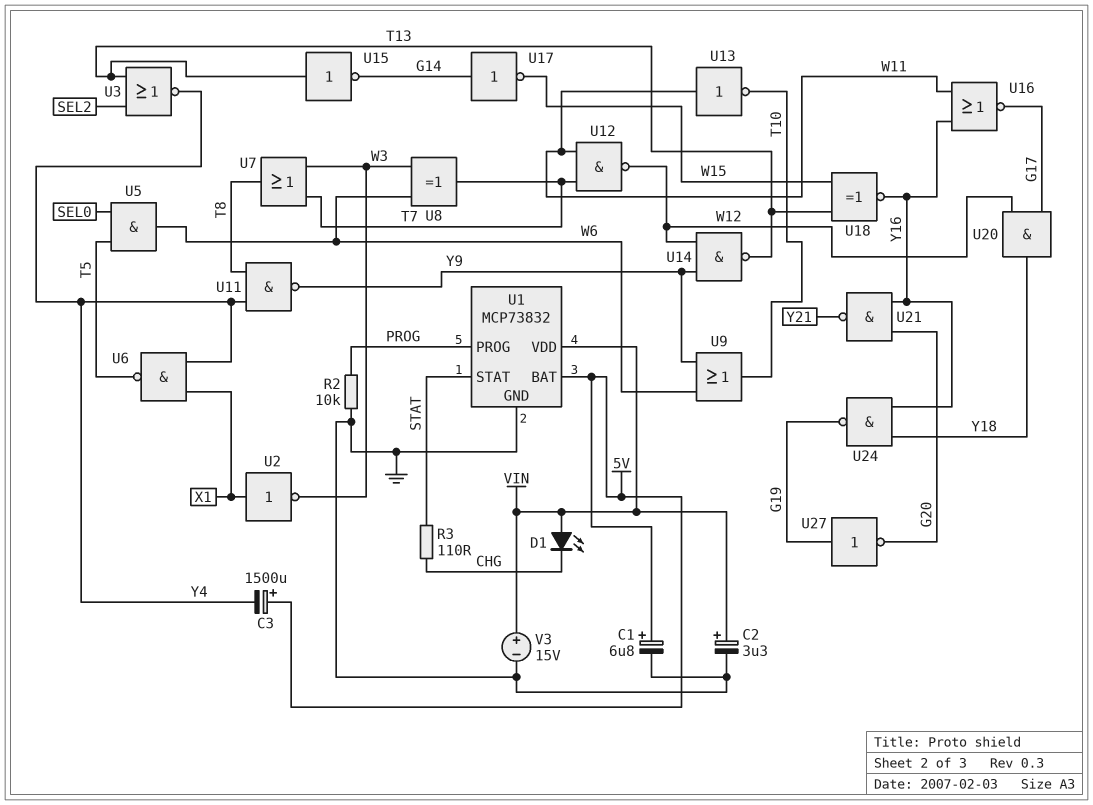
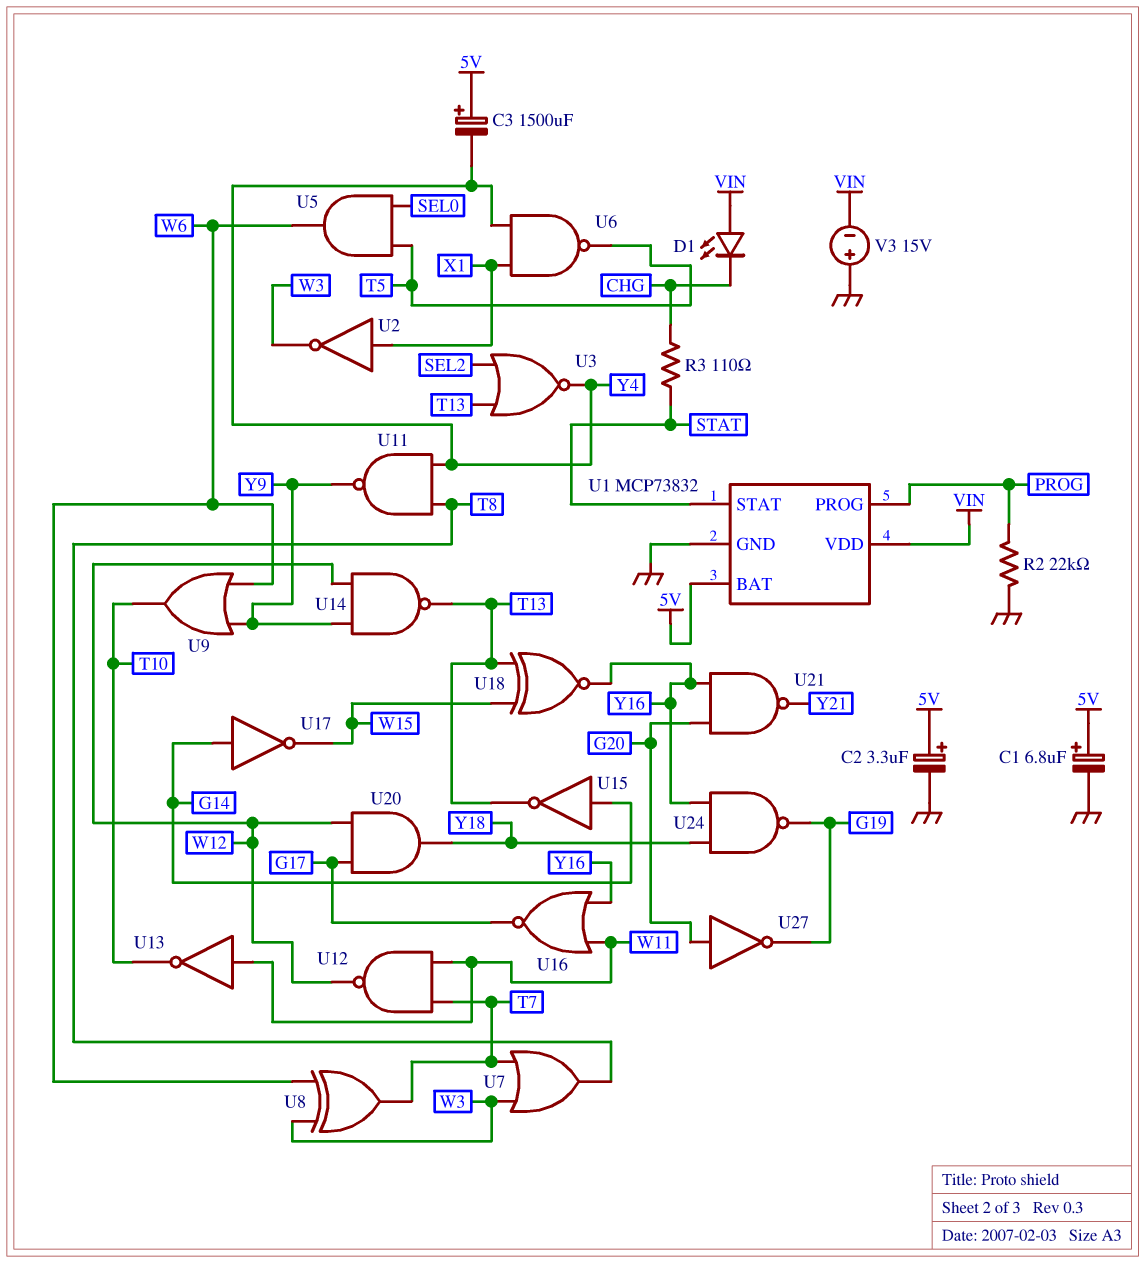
C2: 3.3uF (plus VIN, minus GND) -> 3.3uF (plus 5V, minus GND)
R2: 10k (GND, PROG) -> 22k (GND, PROG)
U15: NOT (in T13, out G14) -> NOT (in G14, out T13)
U27: NOT (in G19, out G20) -> NOT (in G20, out G19)
V3: 15V (plus VIN, minus GND) -> 15V (plus GND, minus VIN)

